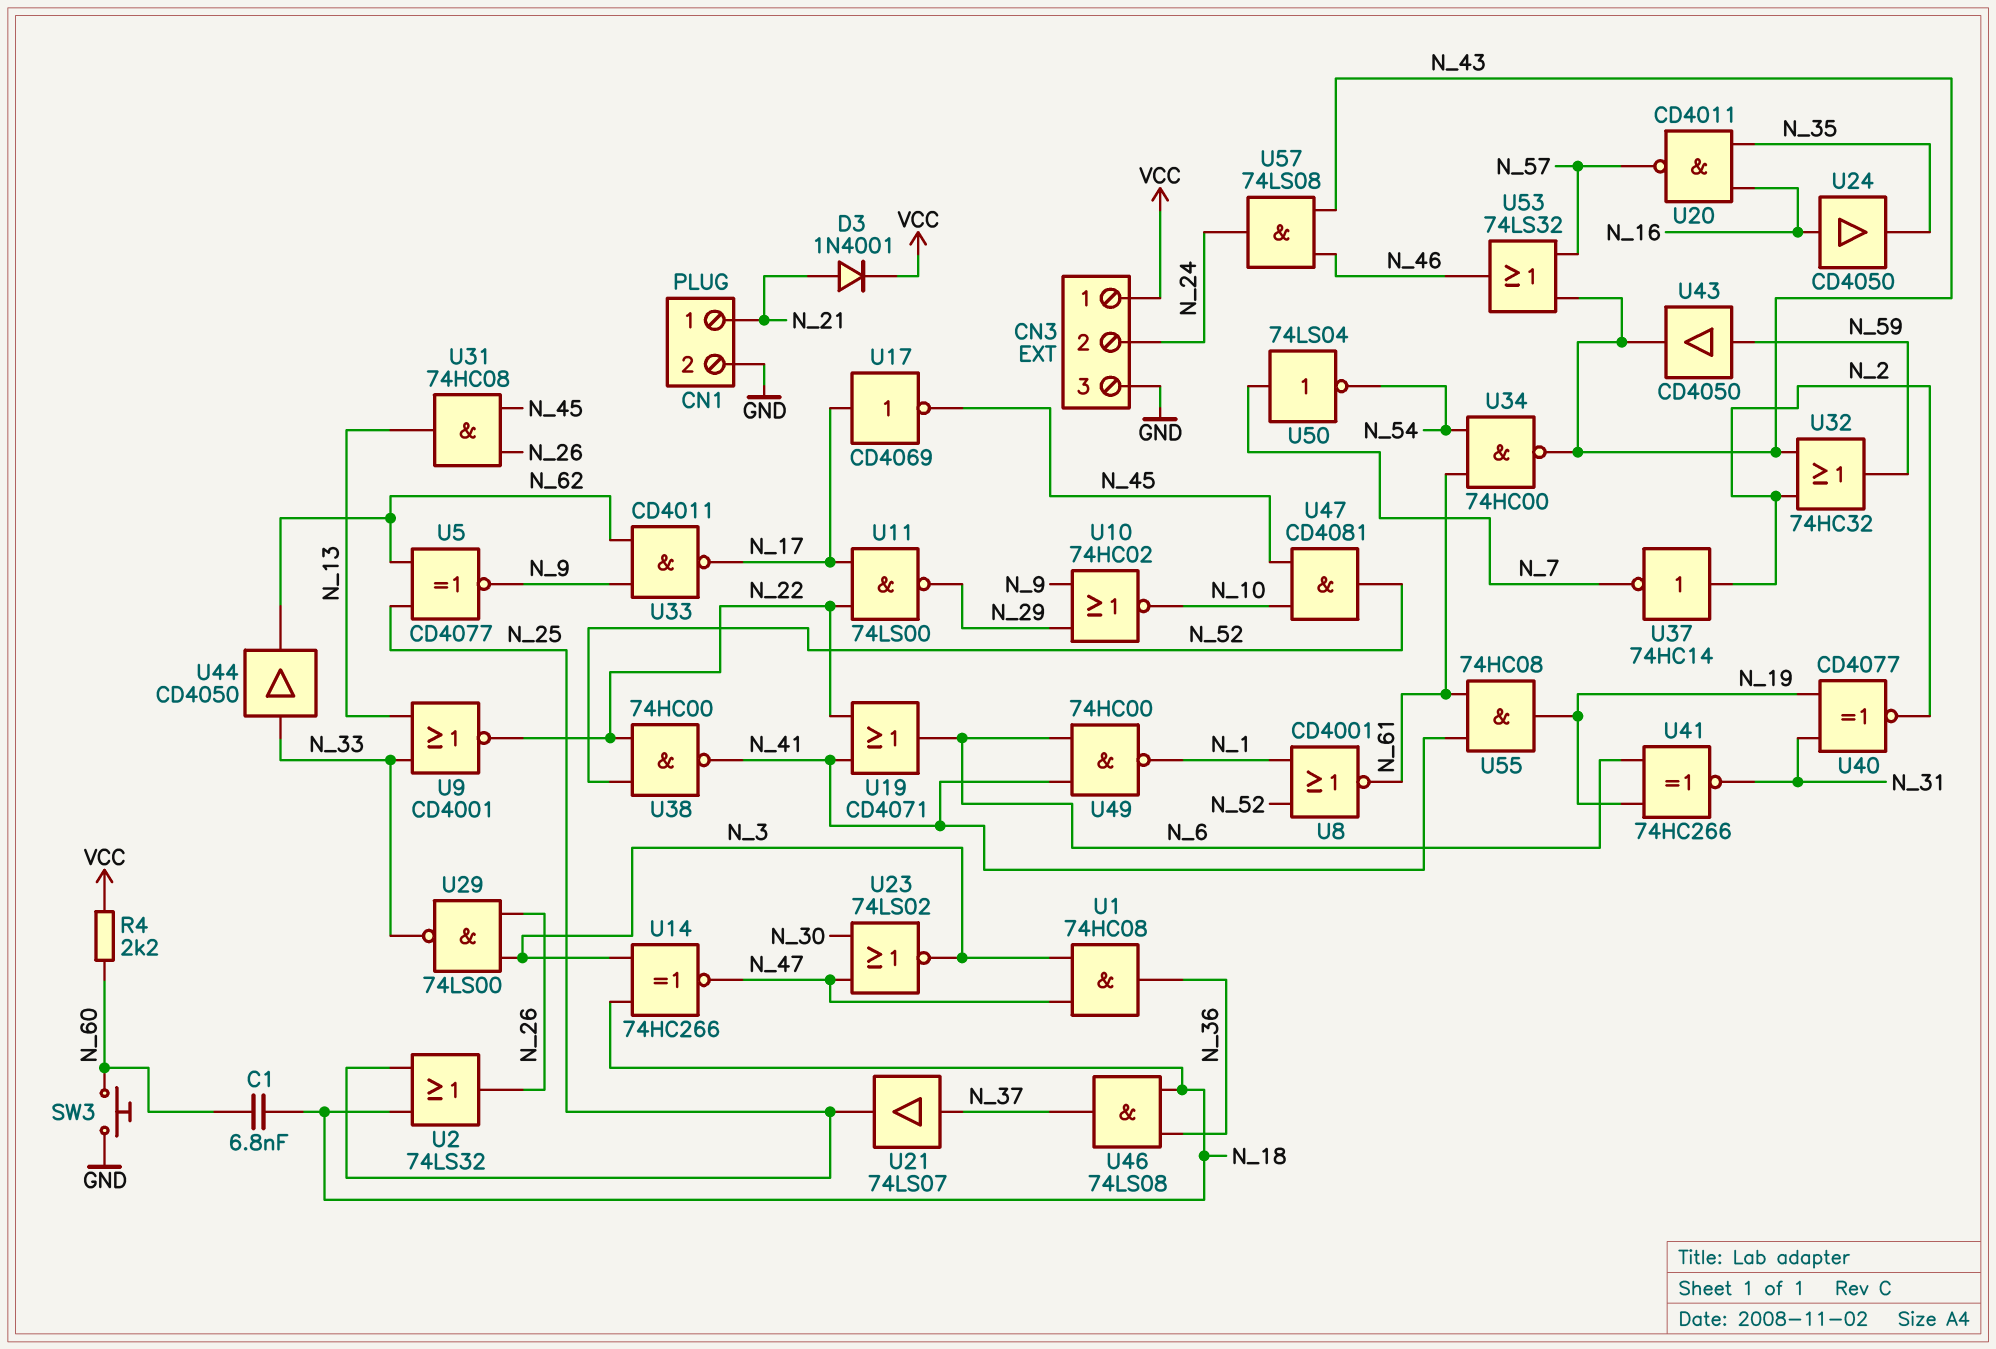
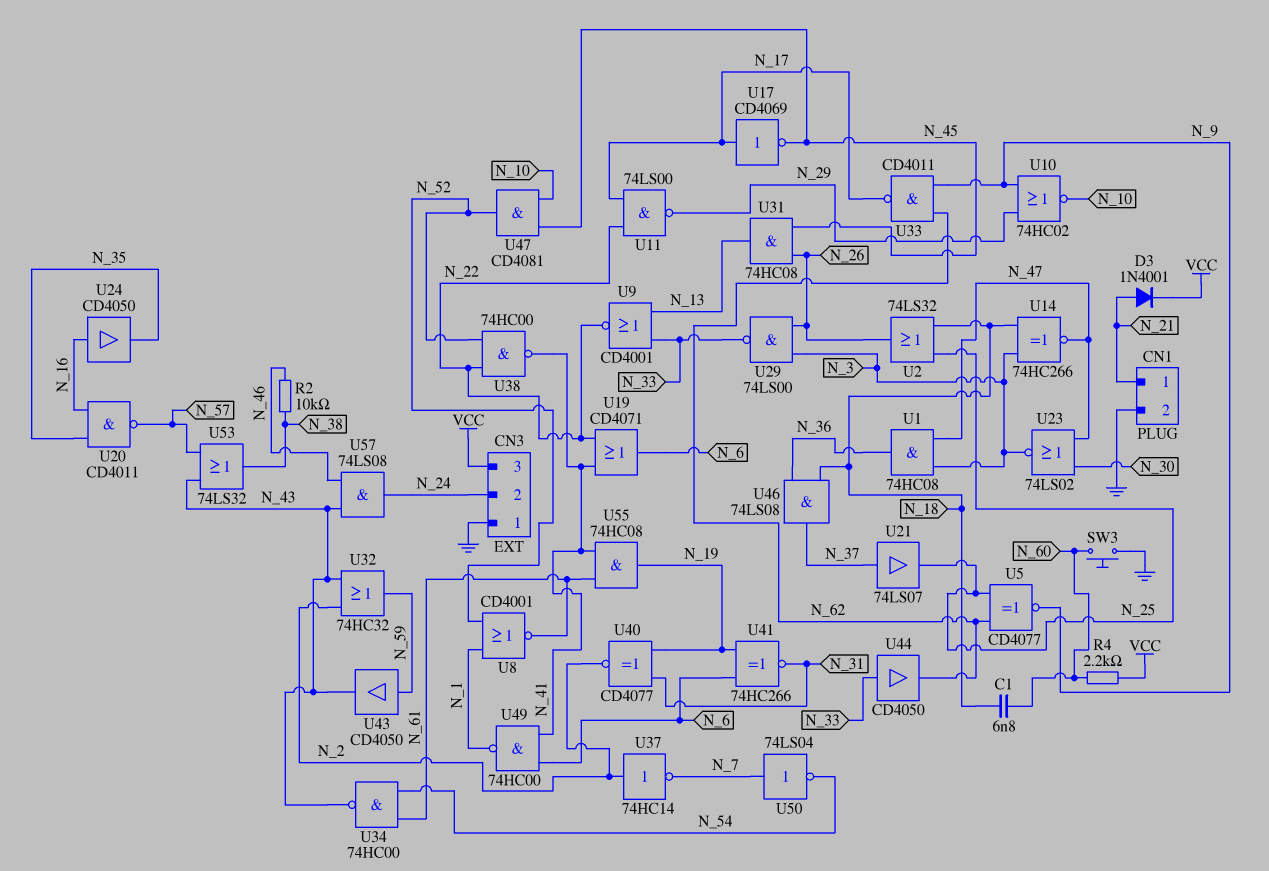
CN3 pin 1: VCC -> GND
CN3 pin 3: GND -> VCC
R2: none -> 10k (N_38, N_46)
U53: OR 74LS32 (in N_43, in N_57, out N_46) -> OR 74LS32 (in N_43, in N_57, out N_38)

